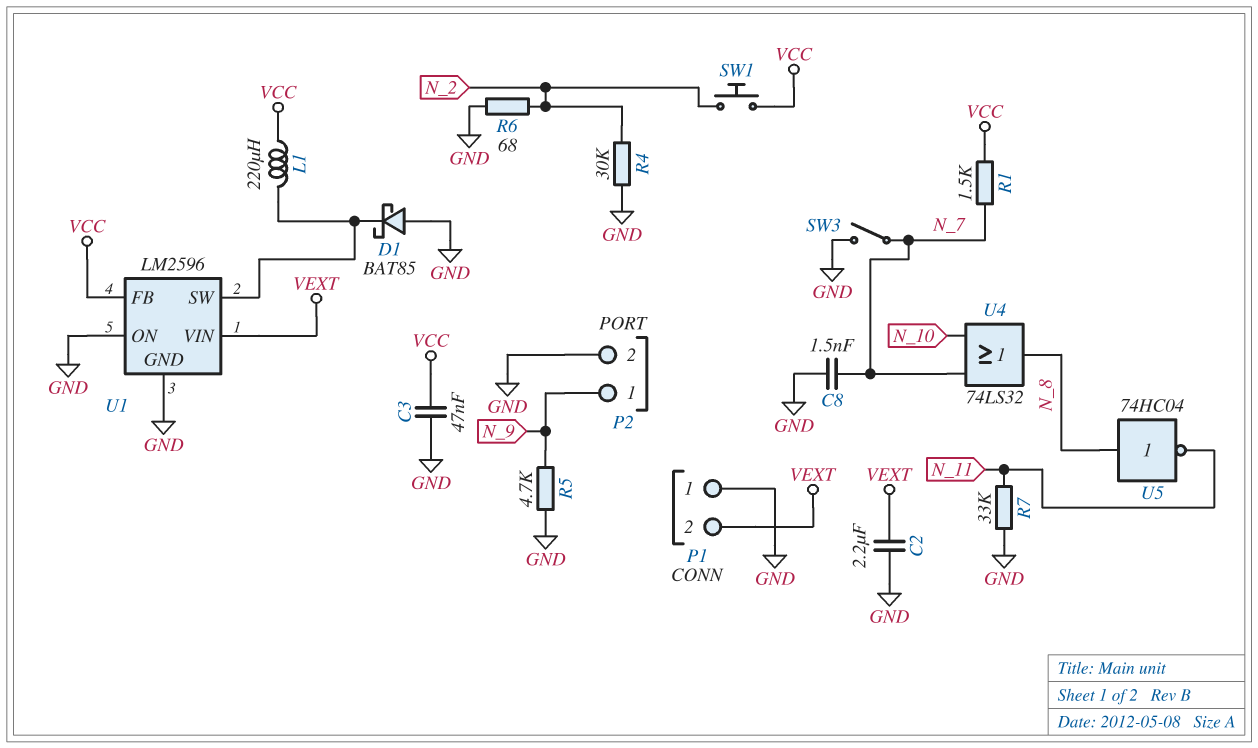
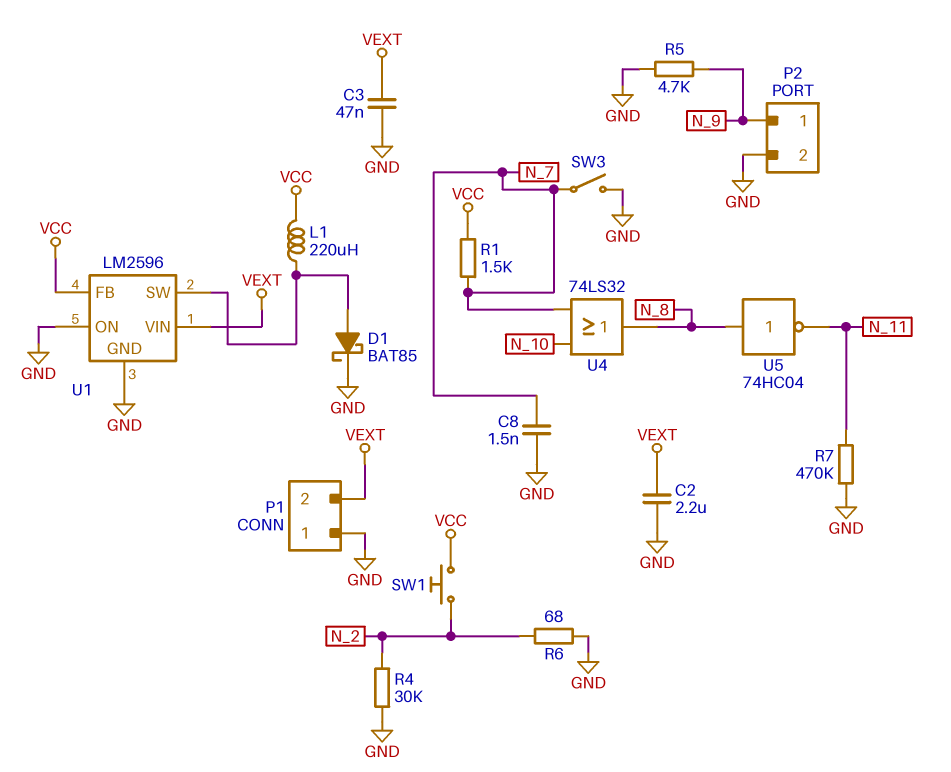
C3: 47nF (GND, VCC) -> 47nF (GND, VEXT)
D1: schottky BAT85 (A GND, K U1/SW) -> schottky BAT85 (A U1/SW, K GND)
R7: 33k (GND, N_11) -> 470k (GND, N_11)

